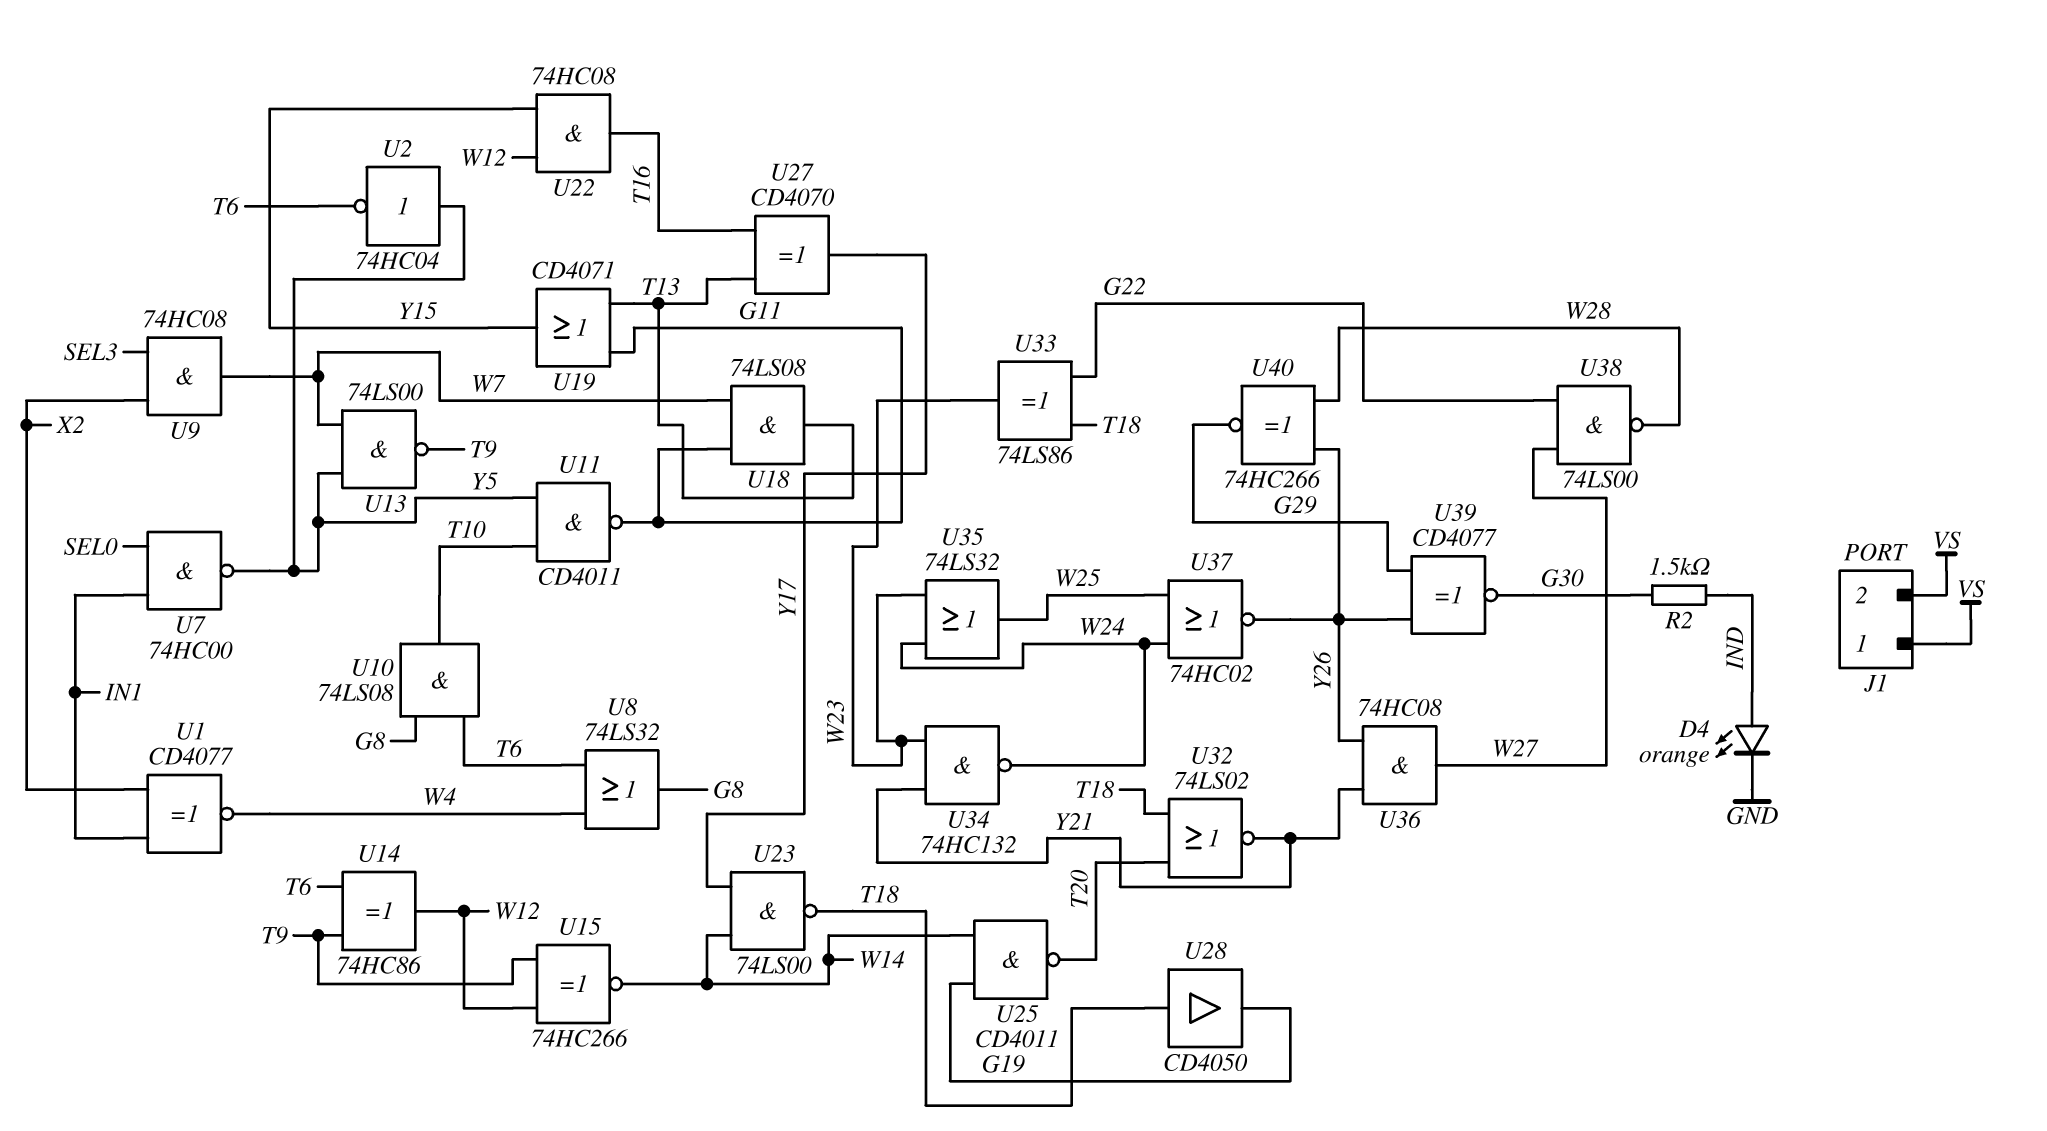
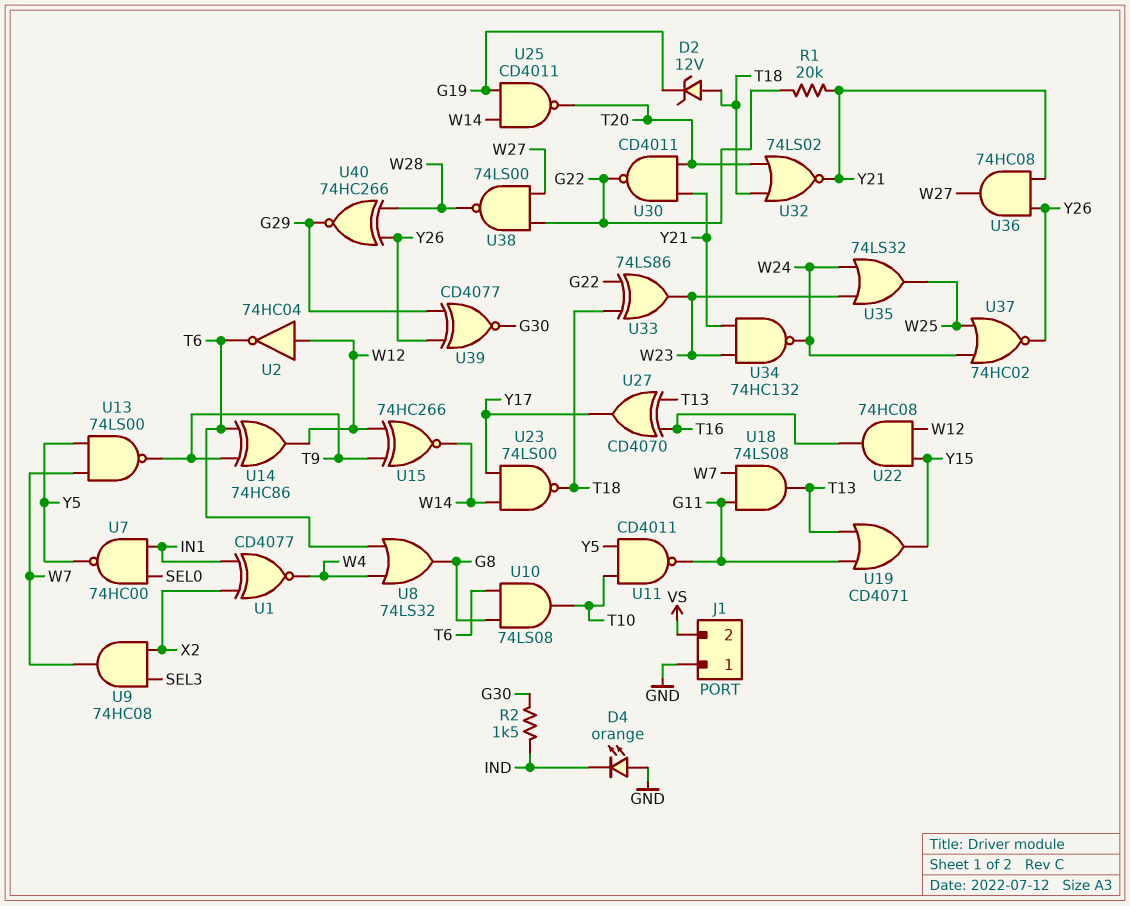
D2: none -> zener 12V (A T18, K G19)
D4: LED orange (A IND, K GND) -> LED orange (A GND, K IND)
J1 pin 1: VS -> GND
R1: none -> 20k (G22, Y21)
U2: NOT 74HC04 (in Y5, out T6) -> NOT 74HC04 (in W12, out T6)
U28: buffer CD4050 (in T18, out G19) -> none
U30: none -> NAND CD4011 (in T20, in Y21, out G22)

